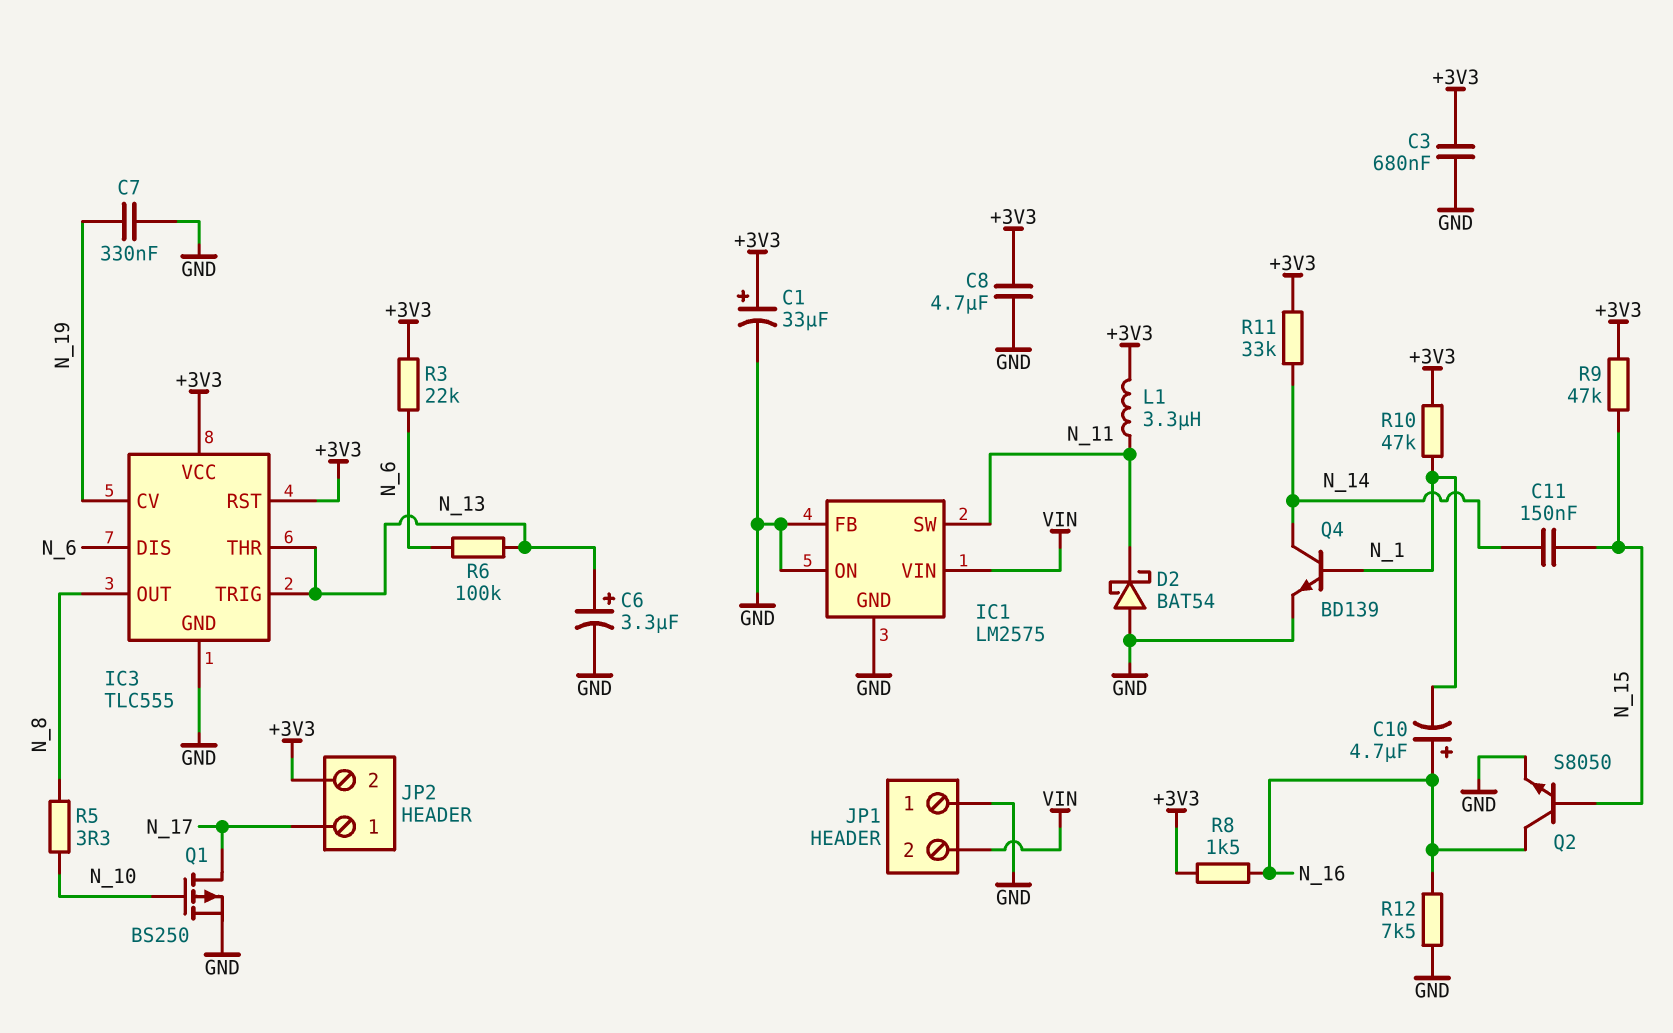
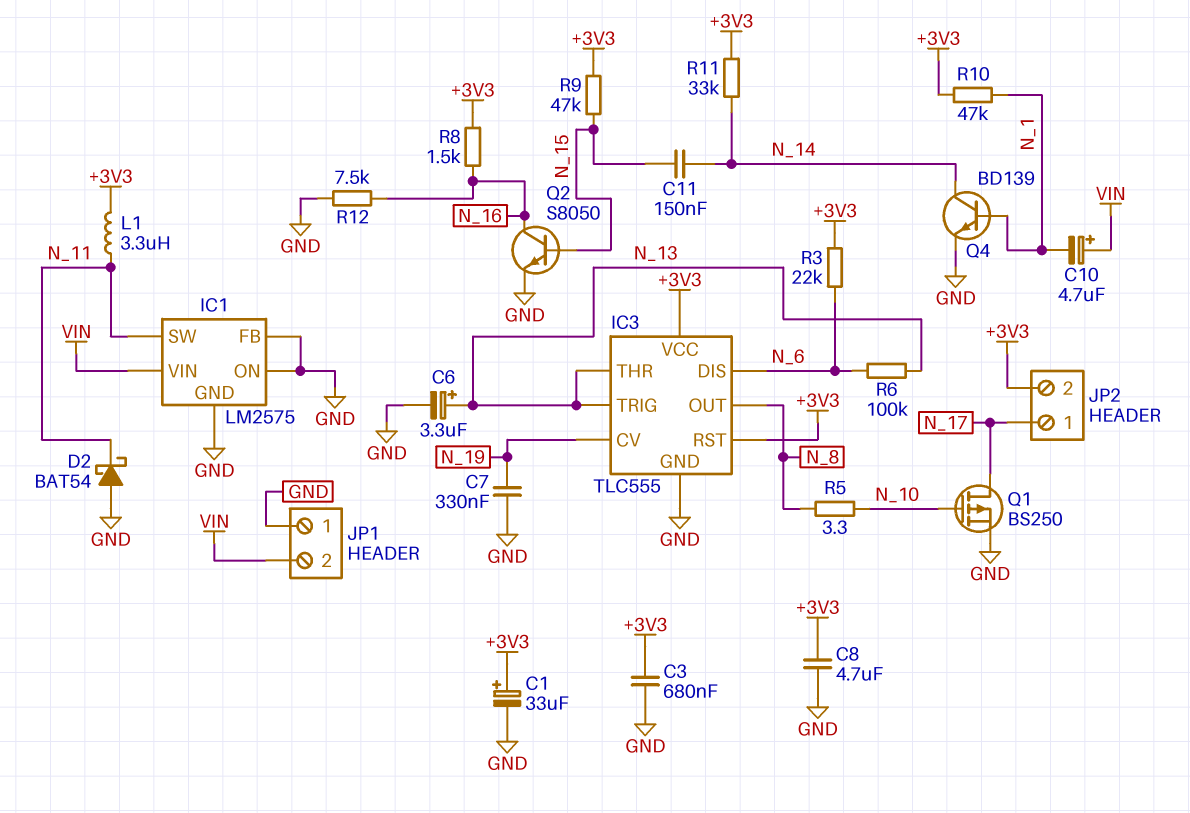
C10: 4.7uF (plus N_16, minus N_1) -> 4.7uF (plus VIN, minus N_1)

